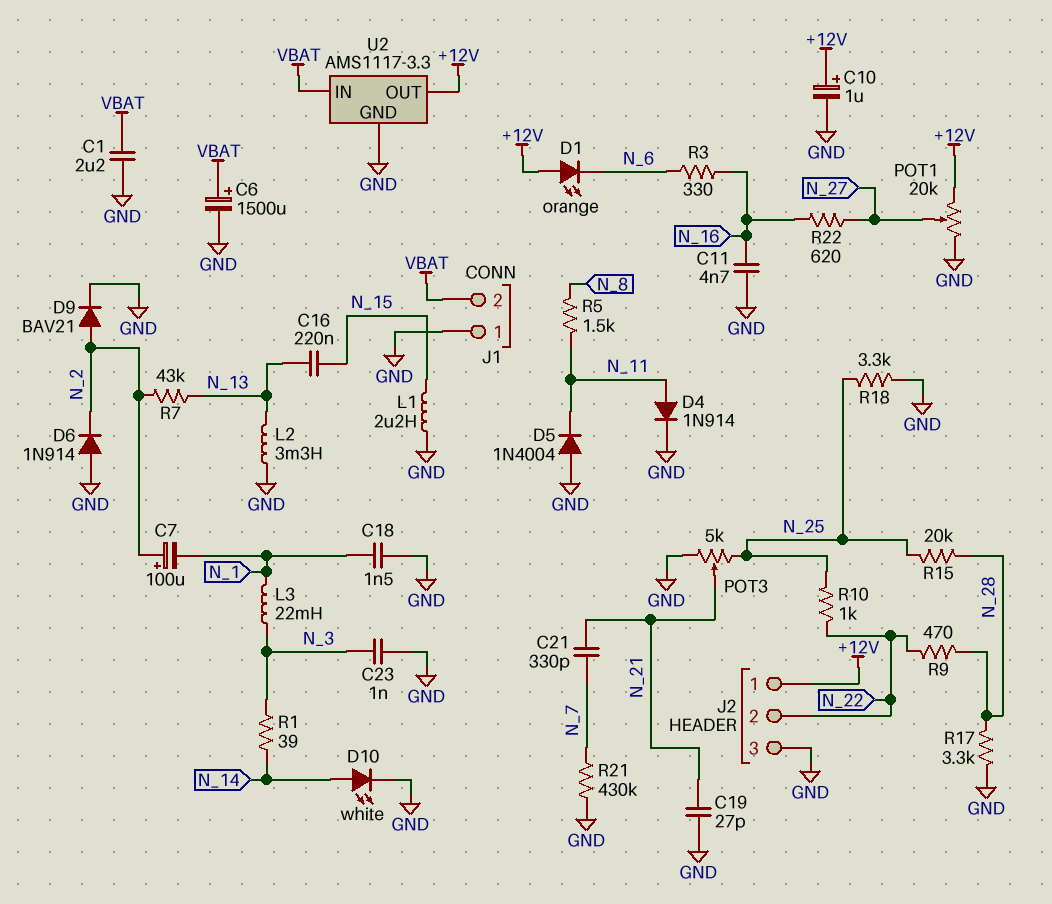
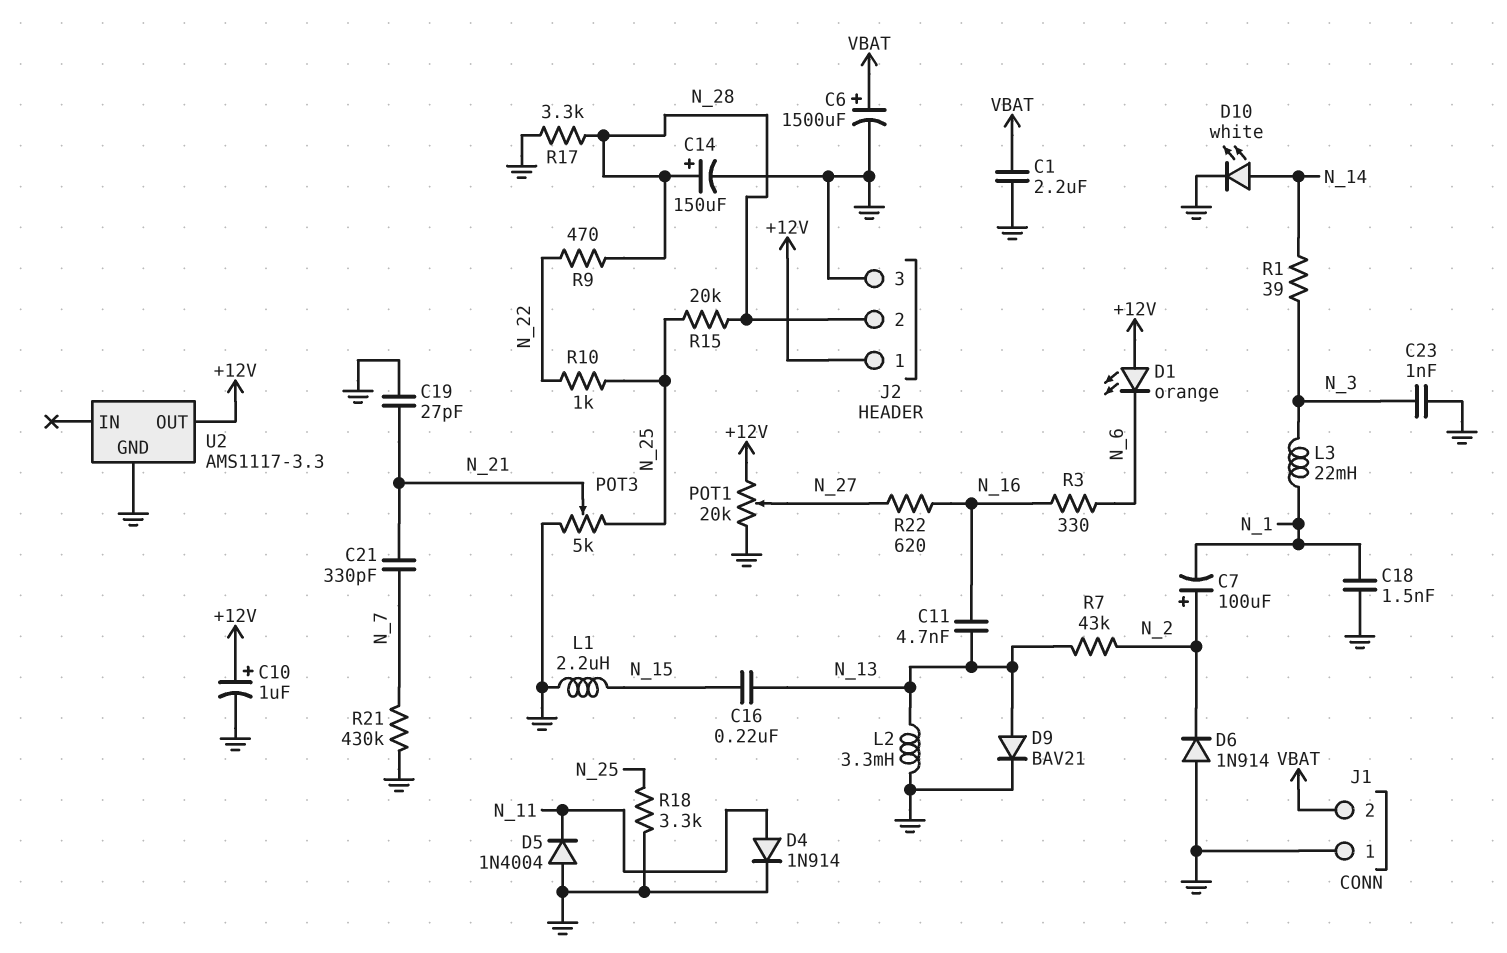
C11: 4.7nF (GND, N_16) -> 4.7nF (N_13, N_16)
C14: none -> 150uF (plus N_28, minus GND)
D9: diode BAV21 (A N_2, K GND) -> diode BAV21 (A N_13, K GND)
J2 pin 2: N_22 -> N_28
R5: 1.5k (N_8, N_11) -> none
U2 pin IN: VBAT -> none

